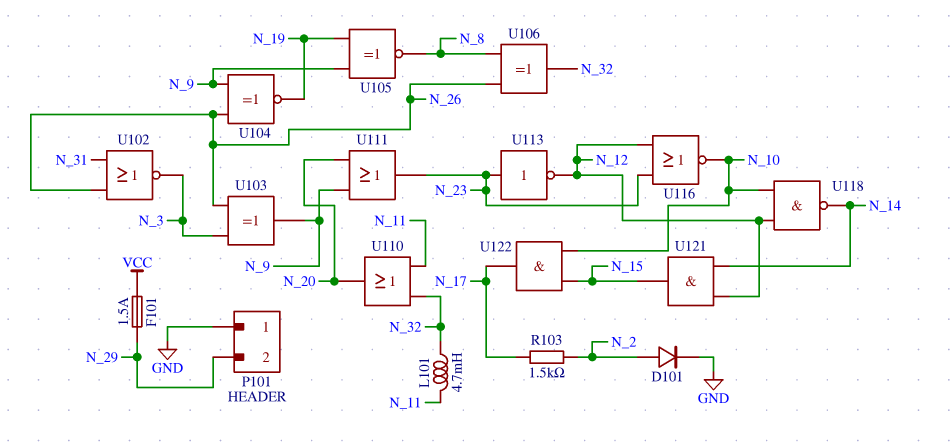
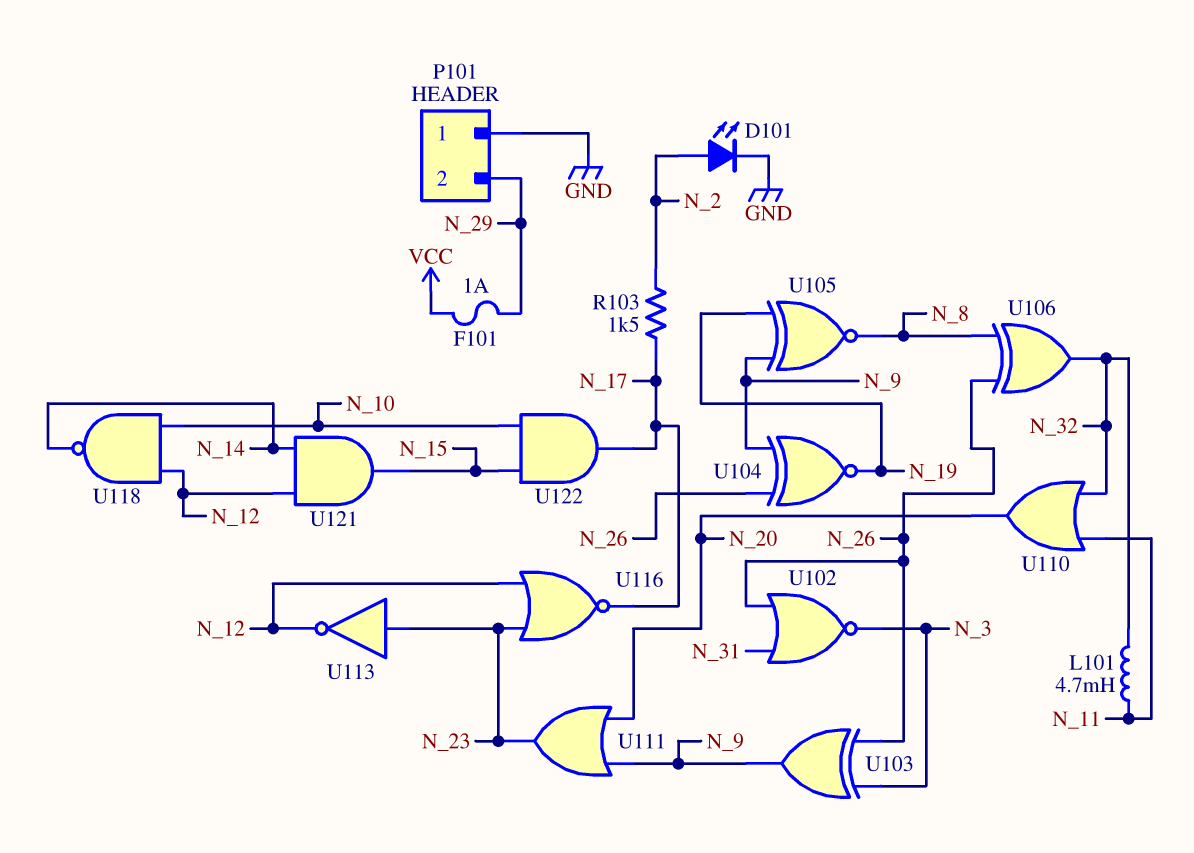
D101: diode (A N_2, K GND) -> LED (A N_2, K GND)
F101: 1.5A (N_29, VCC) -> 1A (N_29, VCC)
U116: NOR (in N_12, in N_23, out N_10) -> NOR (in N_12, in N_23, out N_17)

